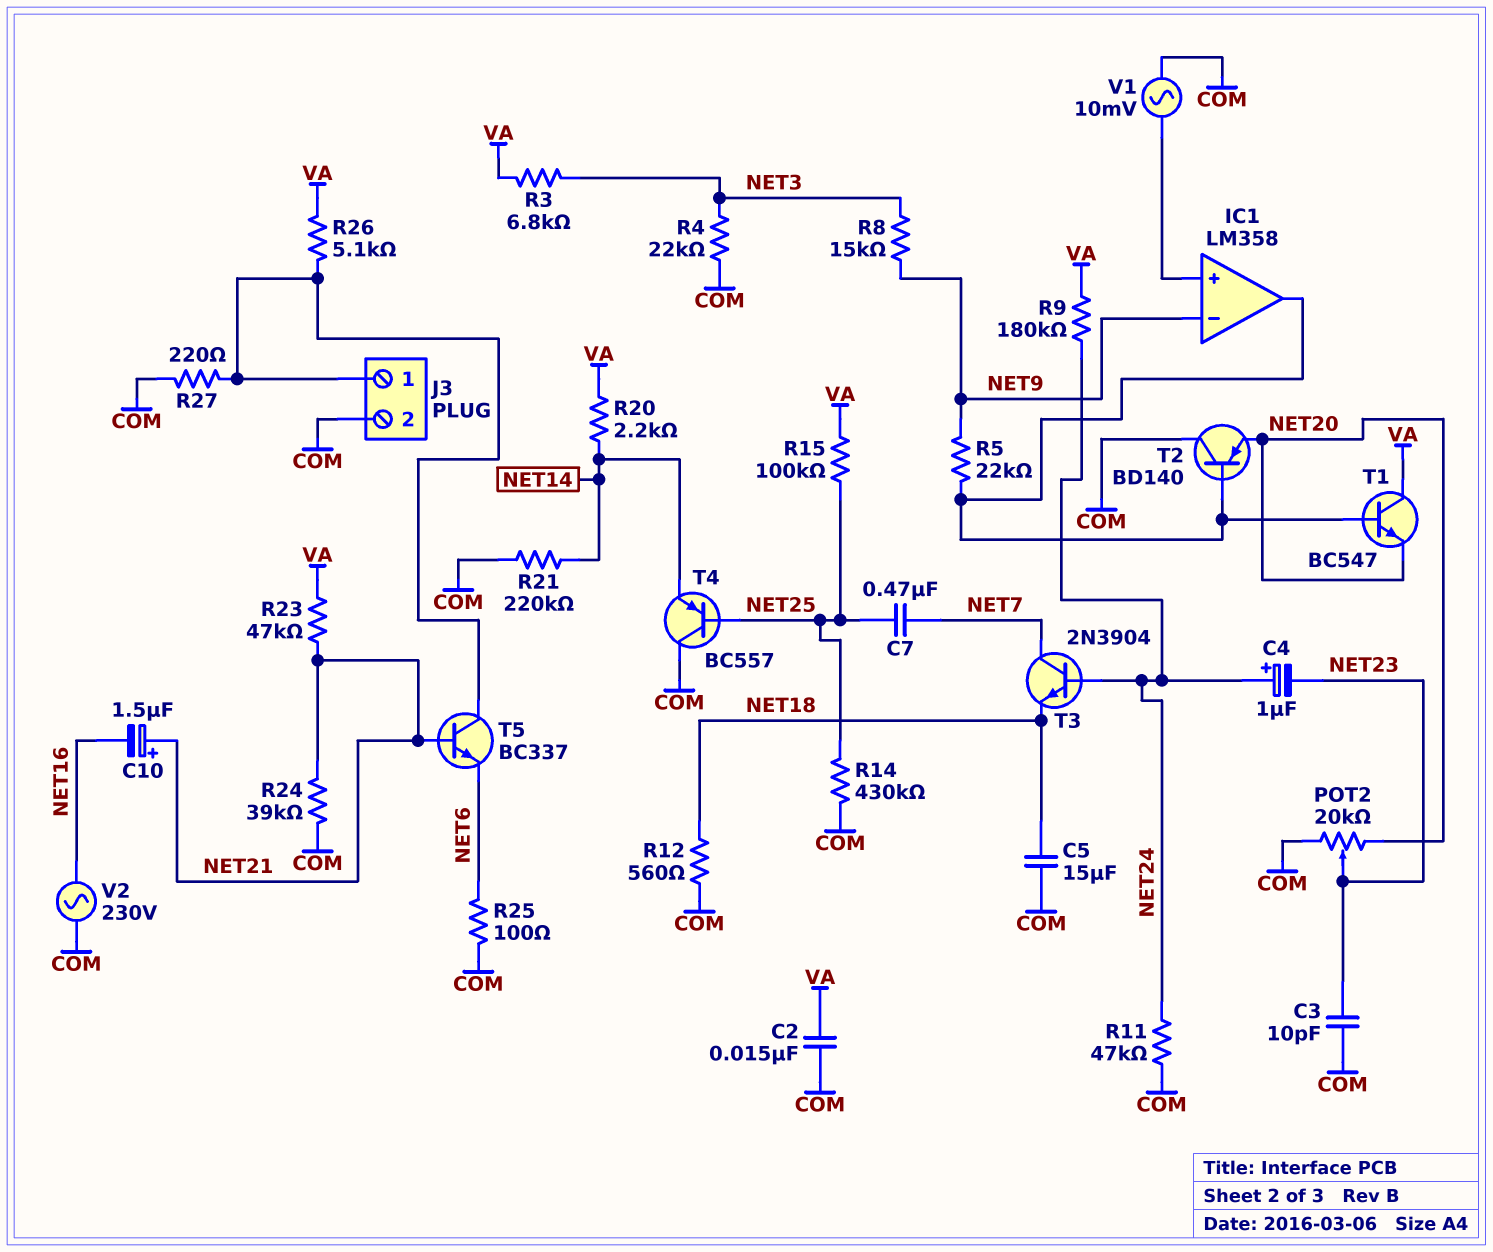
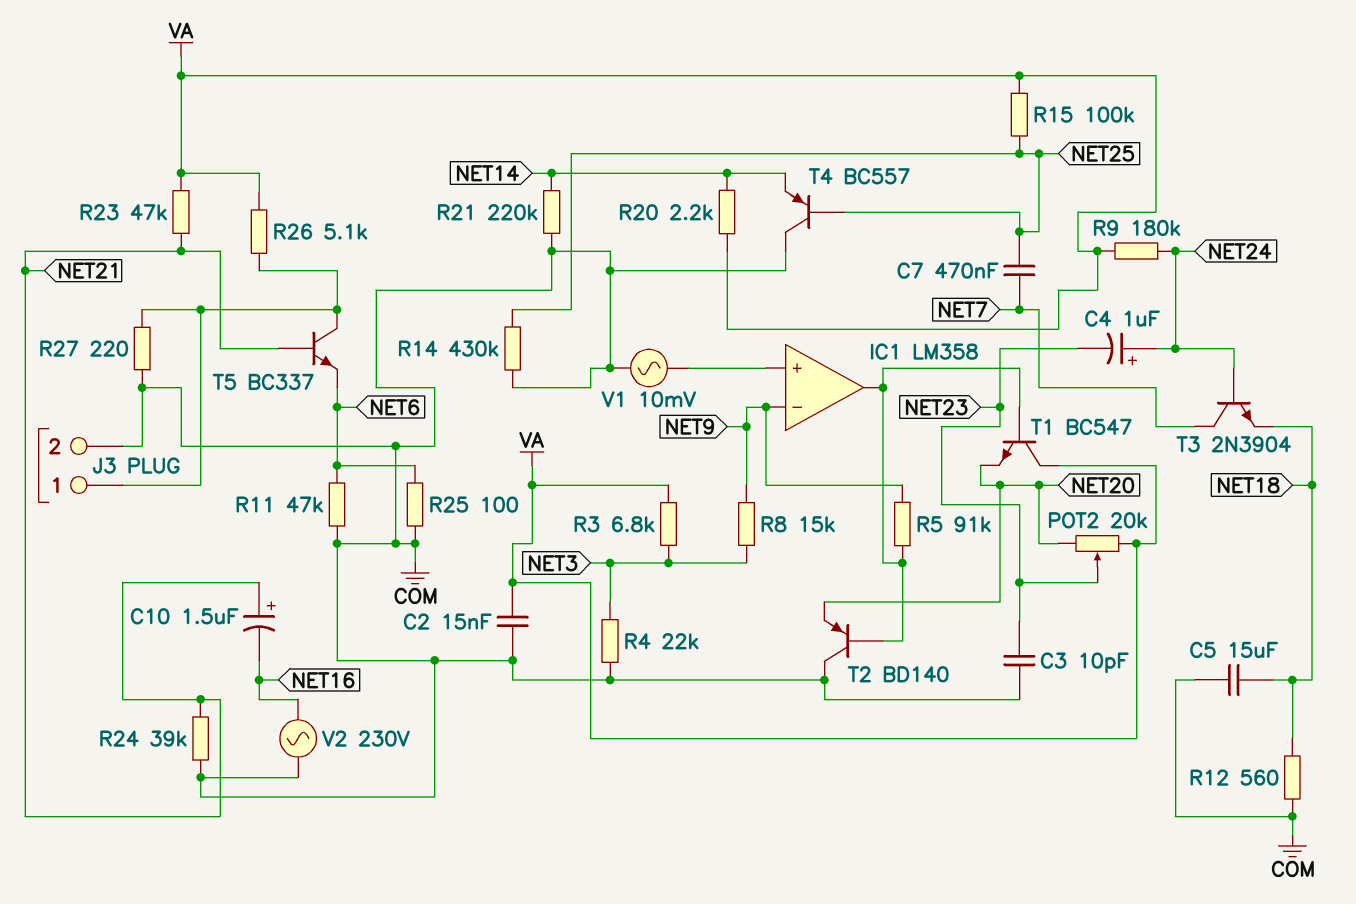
POT2: 20k (COM, NET20, wiper NET23) -> 20k (NET20, VA, wiper NET23)
R5: 22k (IC1/out, NET9) -> 91k (IC1/out, NET9)
R11: 47k (COM, NET24) -> 47k (COM, NET6)

